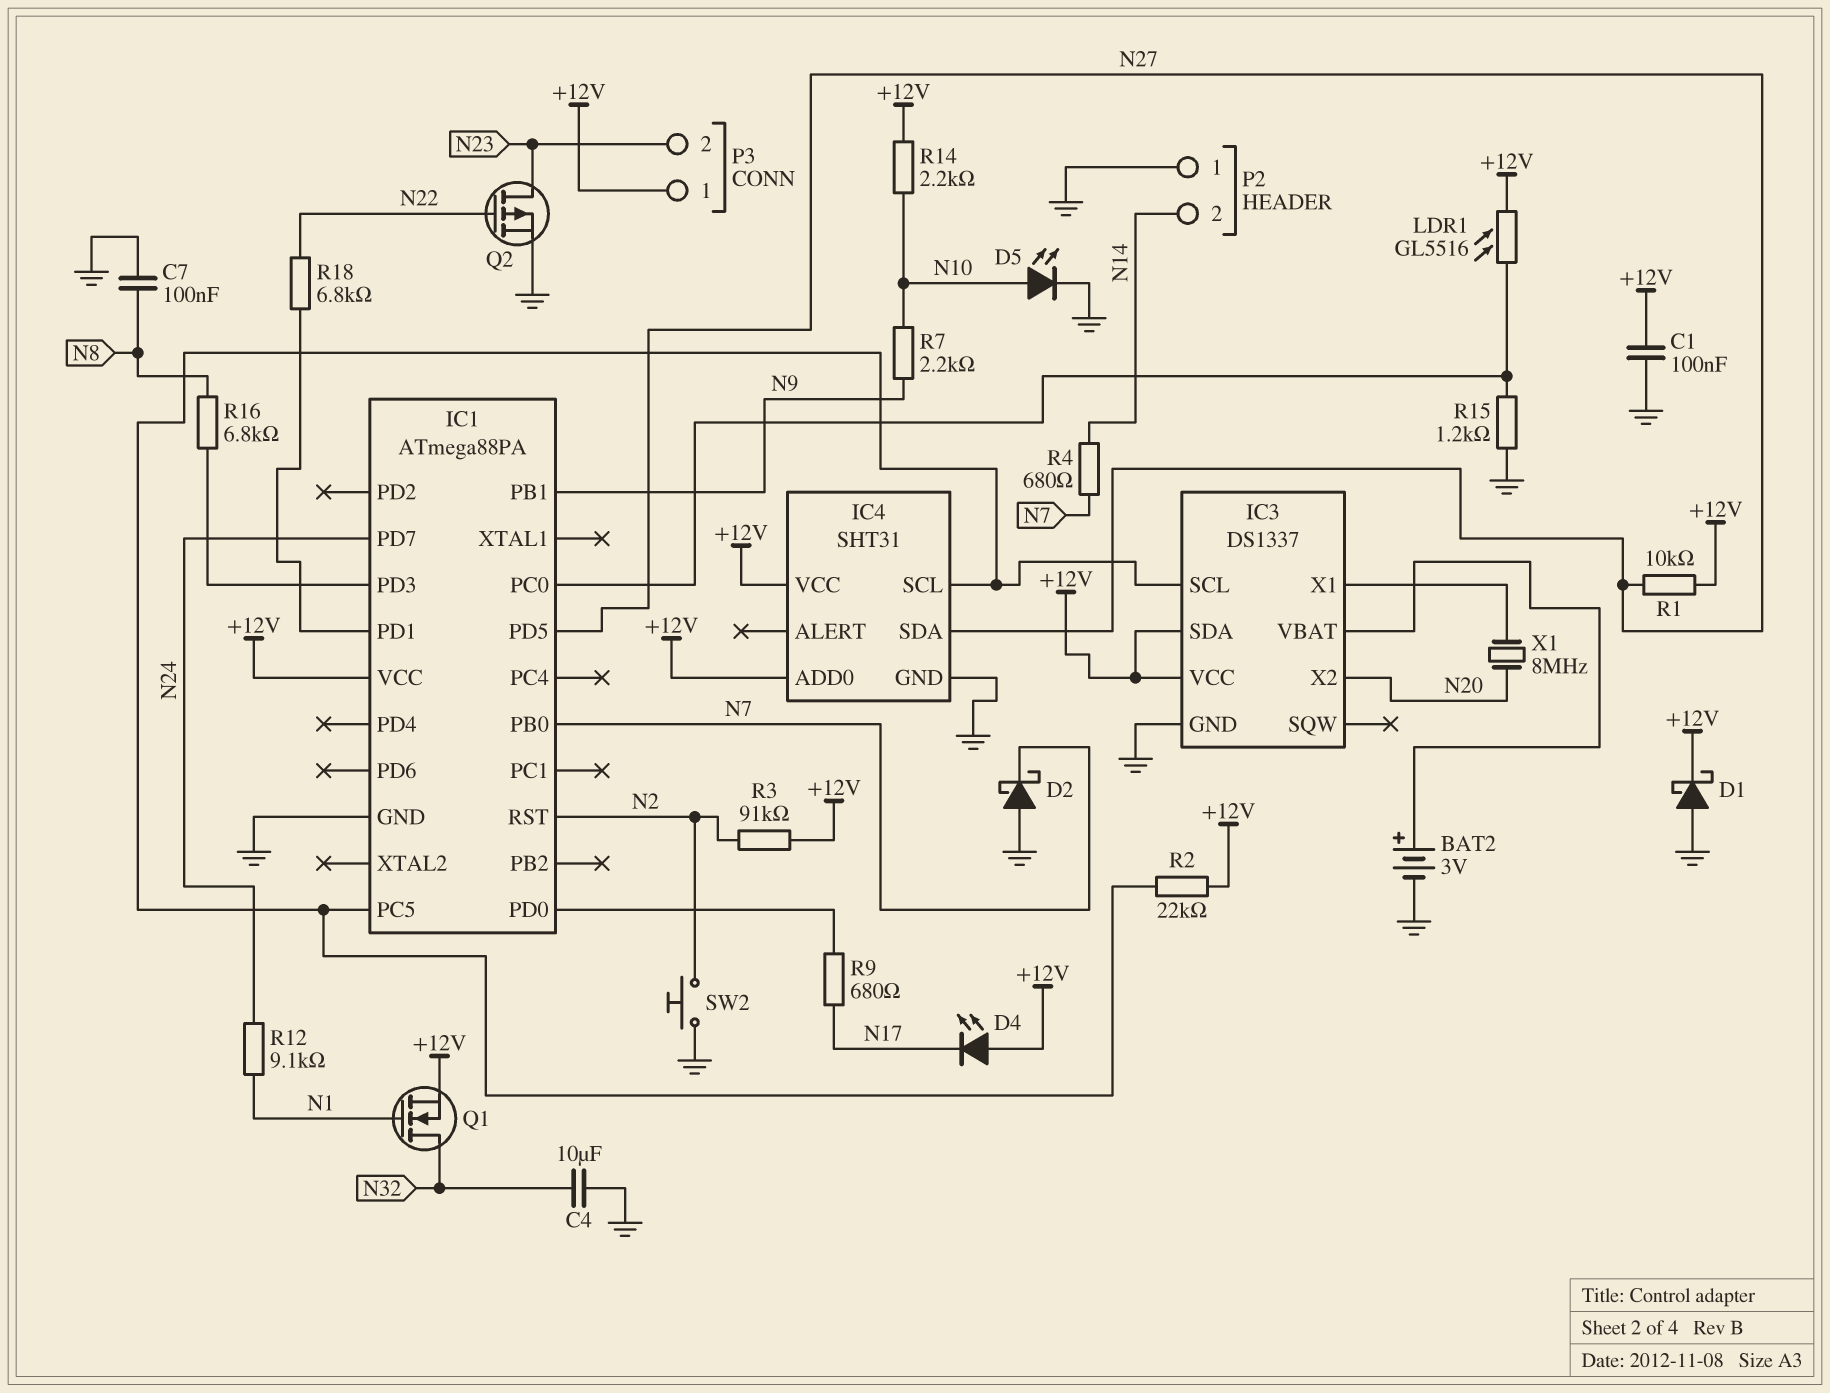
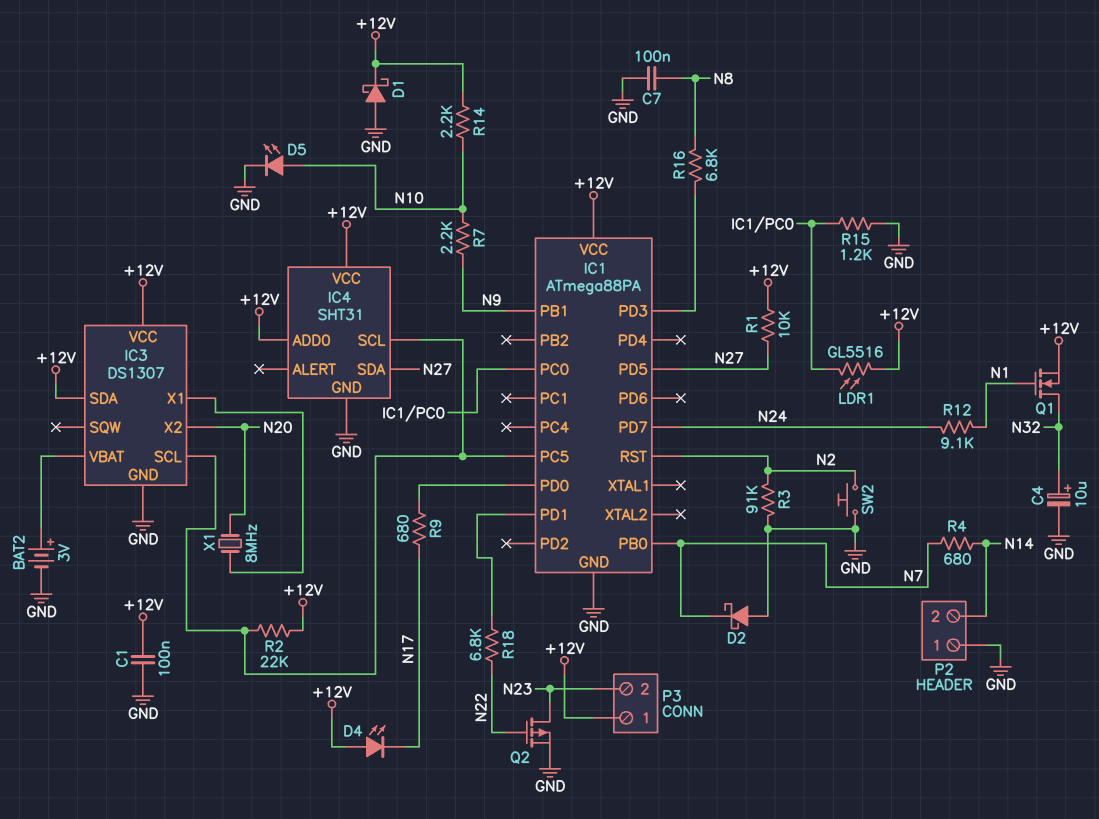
C4: 10uF (GND, N32) -> 10uF (plus N32, minus GND)
IC3: DS1337 -> DS1307
R3: 91k (+12V, N2) -> 91k (GND, N2)

